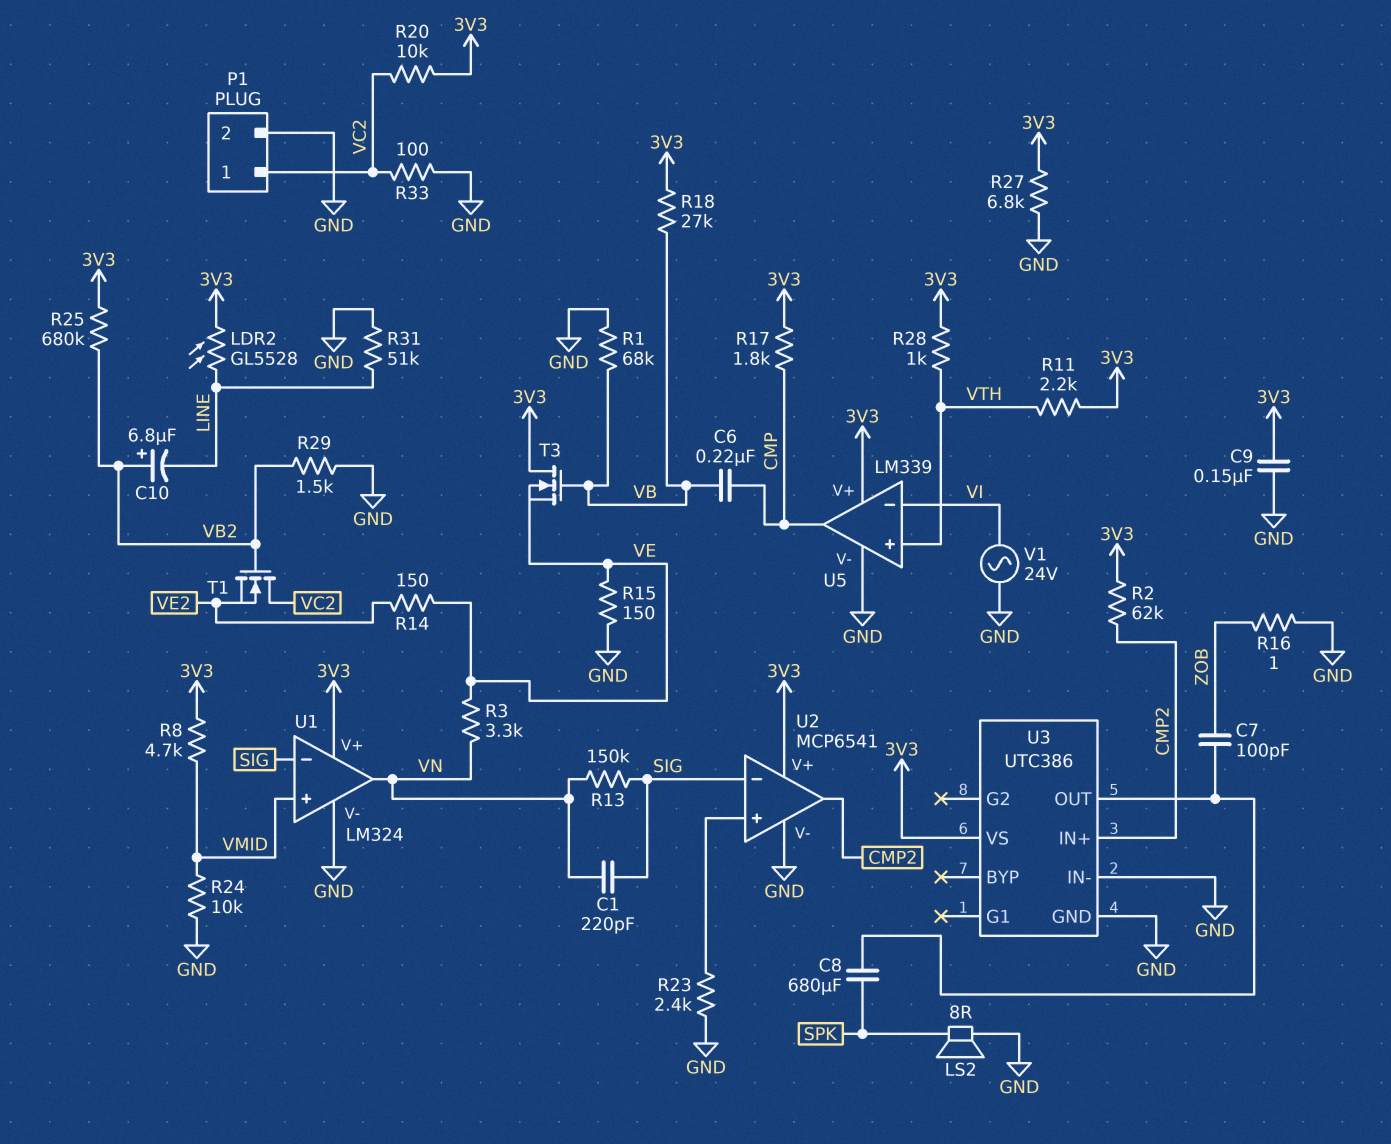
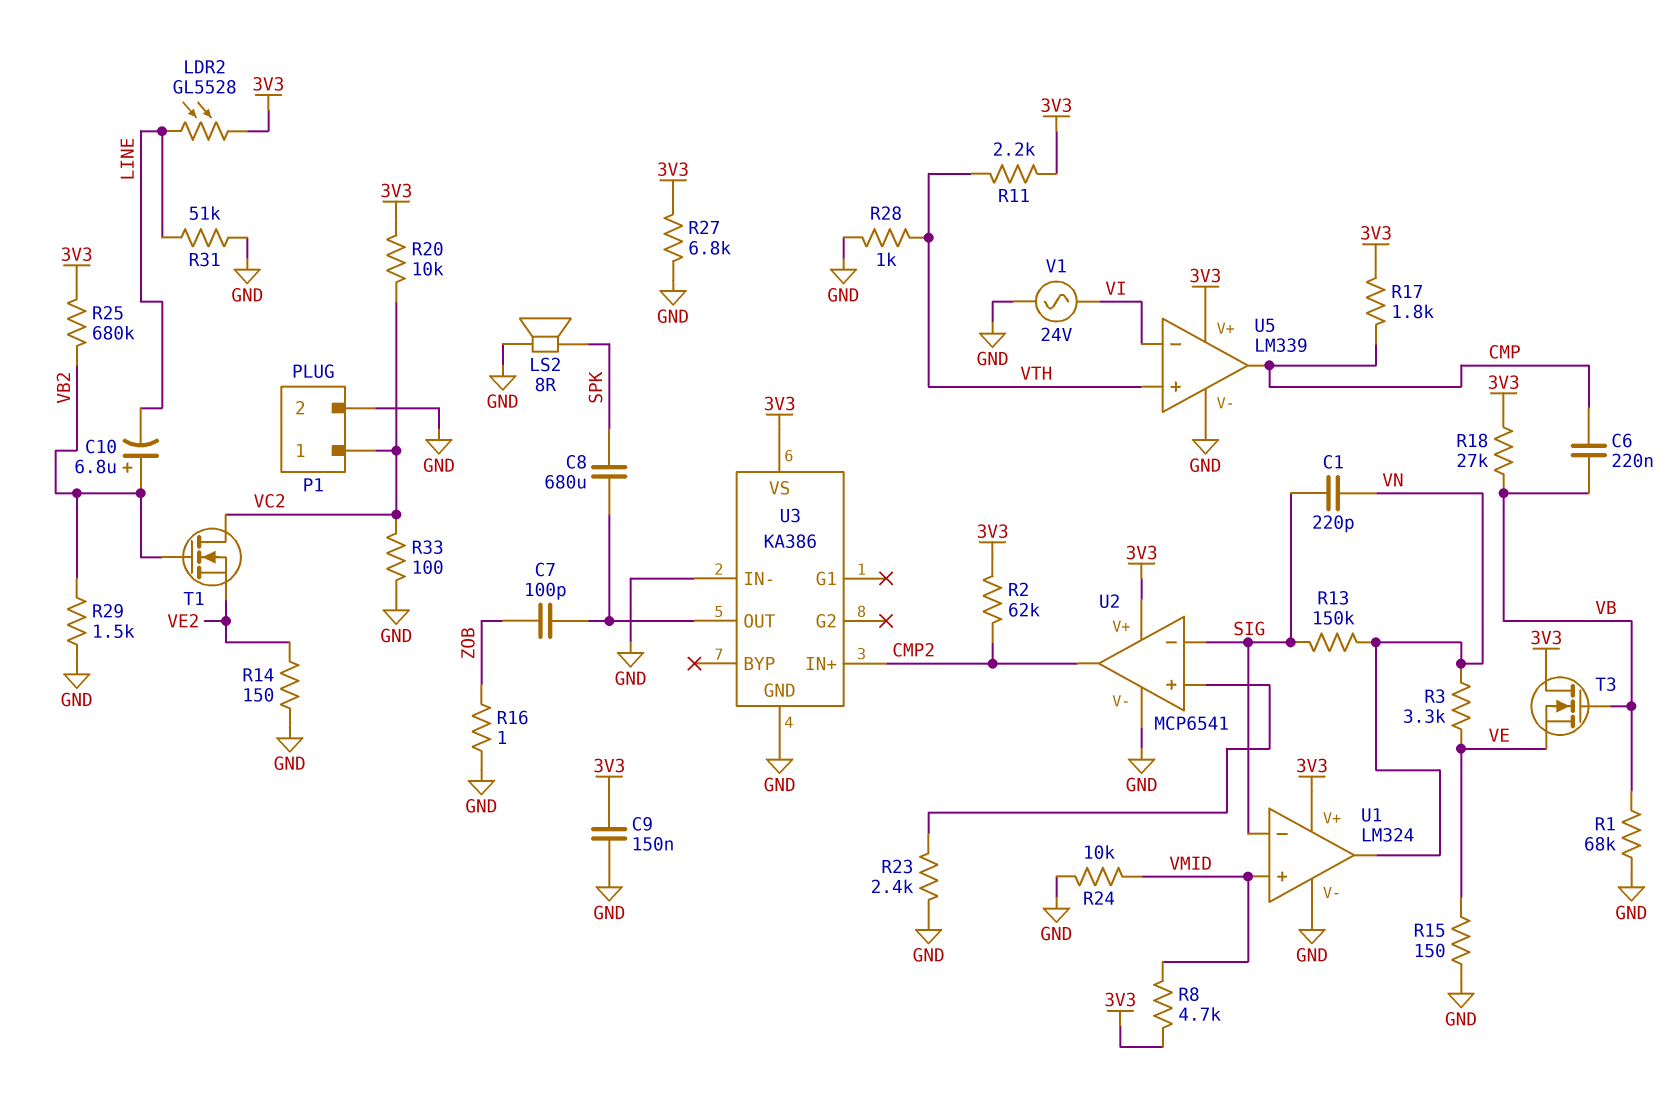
R14: 150 (VE, VE2) -> 150 (GND, VE2)
R28: 1k (3V3, VTH) -> 1k (GND, VTH)
U3: UTC386 -> KA386

